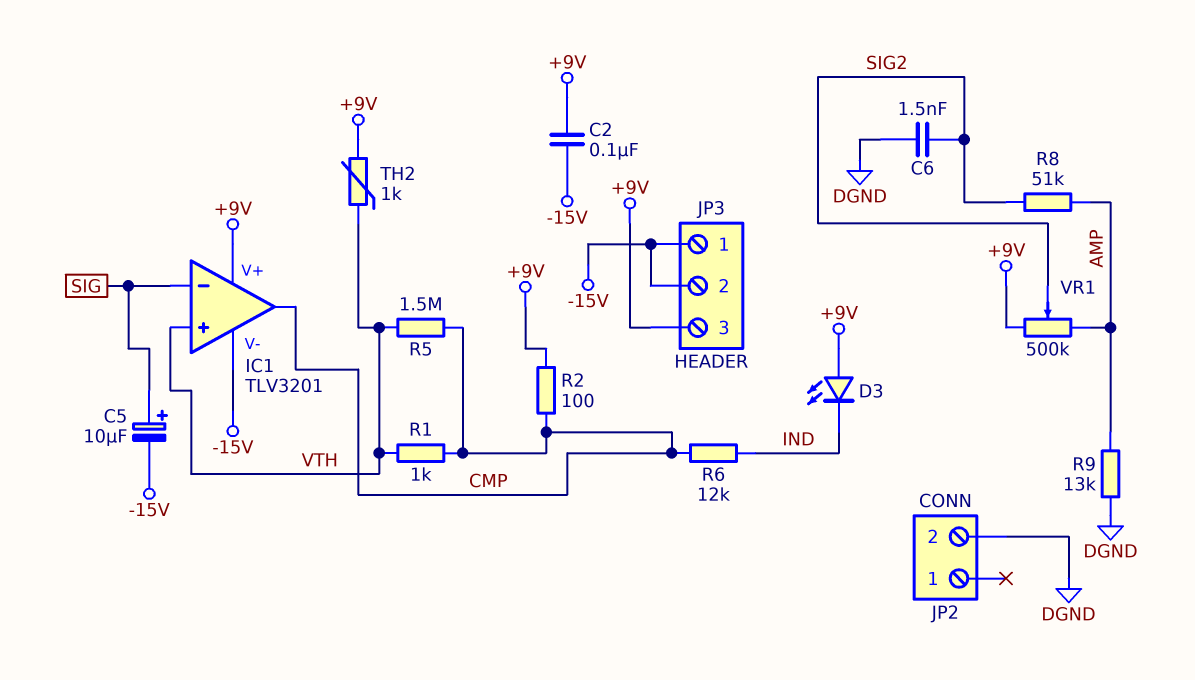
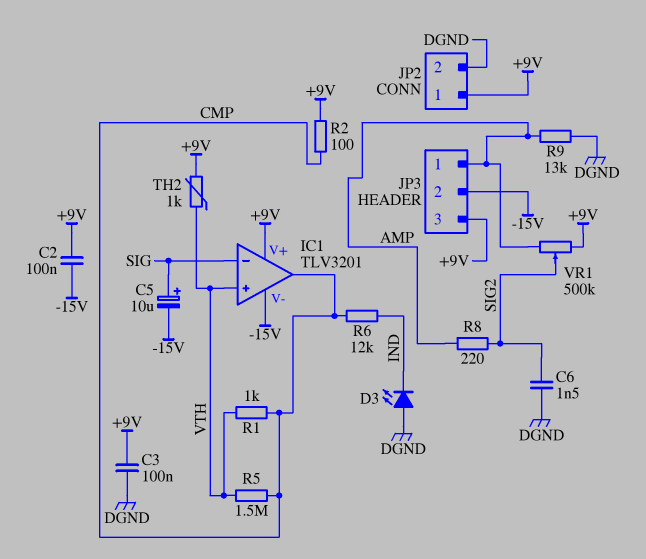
C3: none -> 100nF (+9V, DGND)
D3: LED (A +9V, K IND) -> LED (A DGND, K IND)
JP2 pin 1: none -> +9V
JP3 pin 1: -15V -> AMP
R8: 51k (AMP, SIG2) -> 220 (AMP, SIG2)

